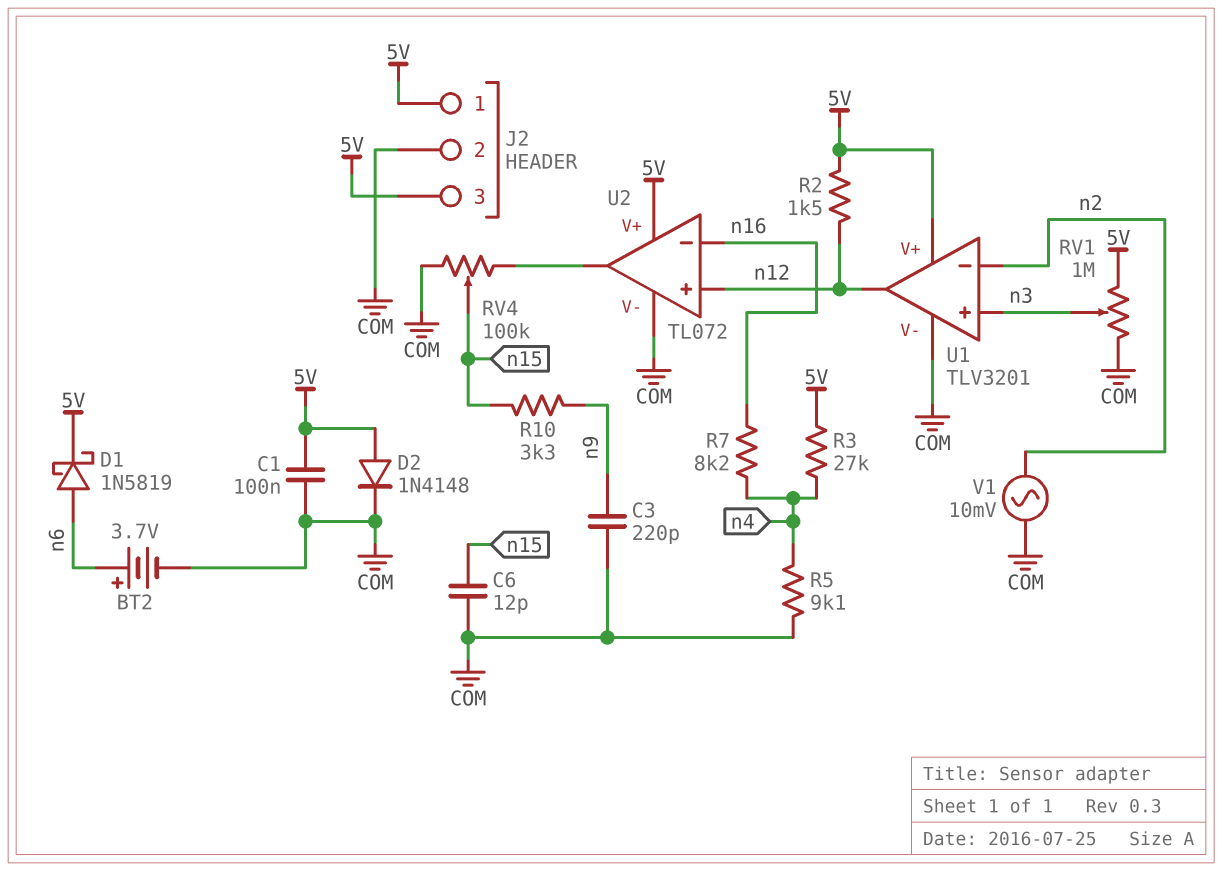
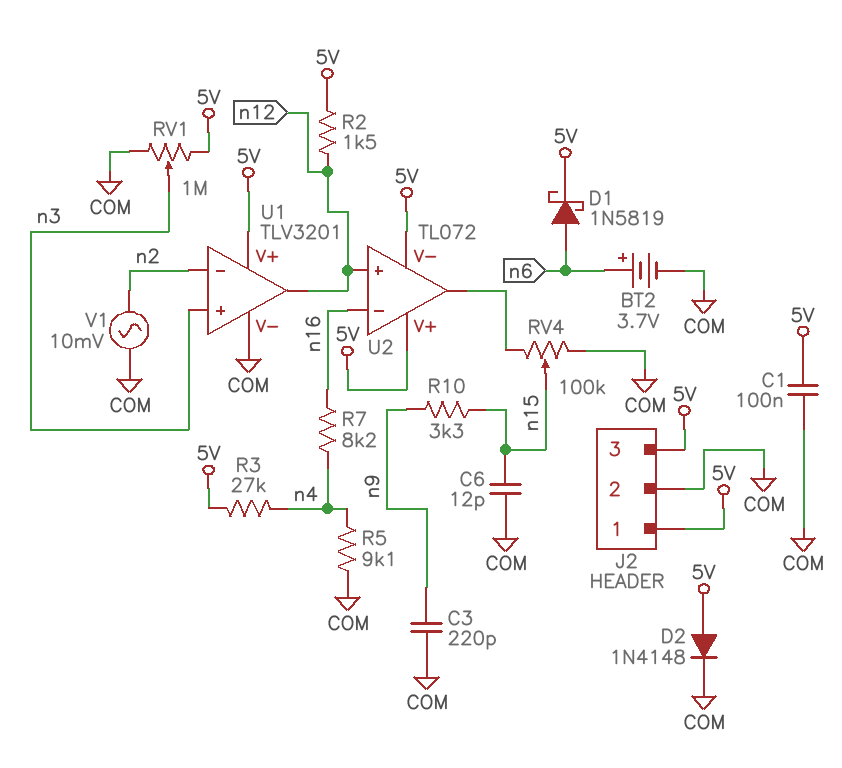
U2 pin V-: COM -> 5V

